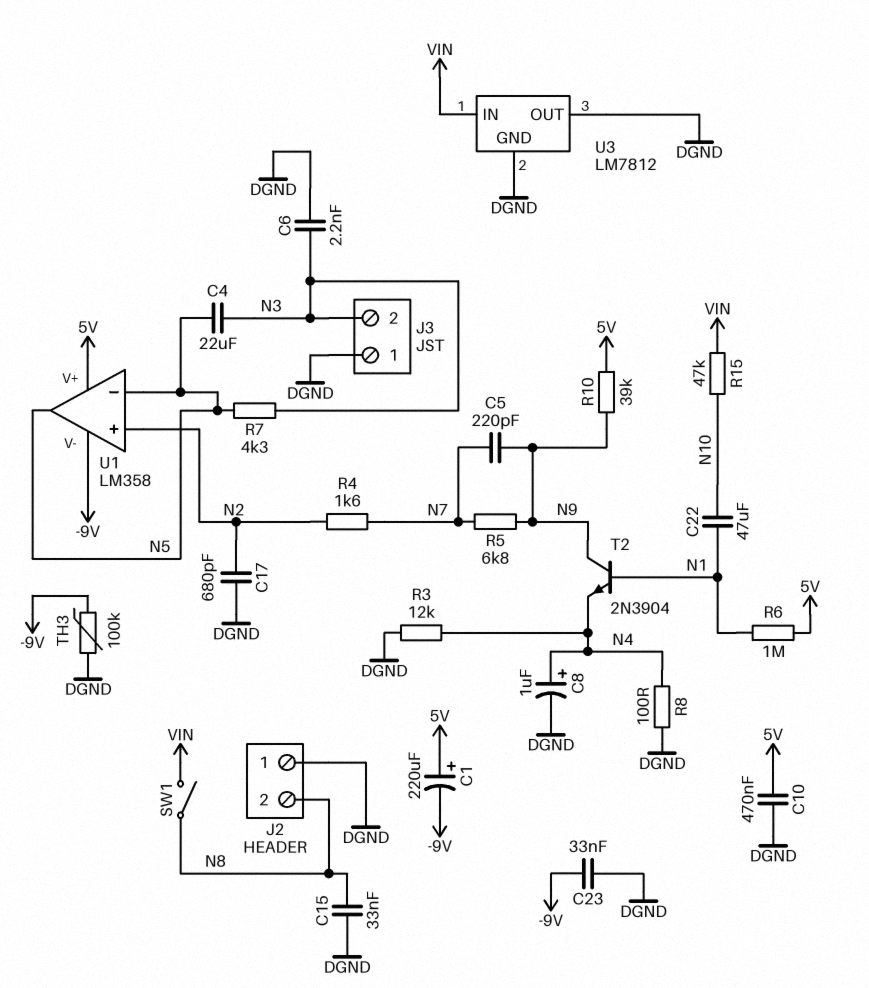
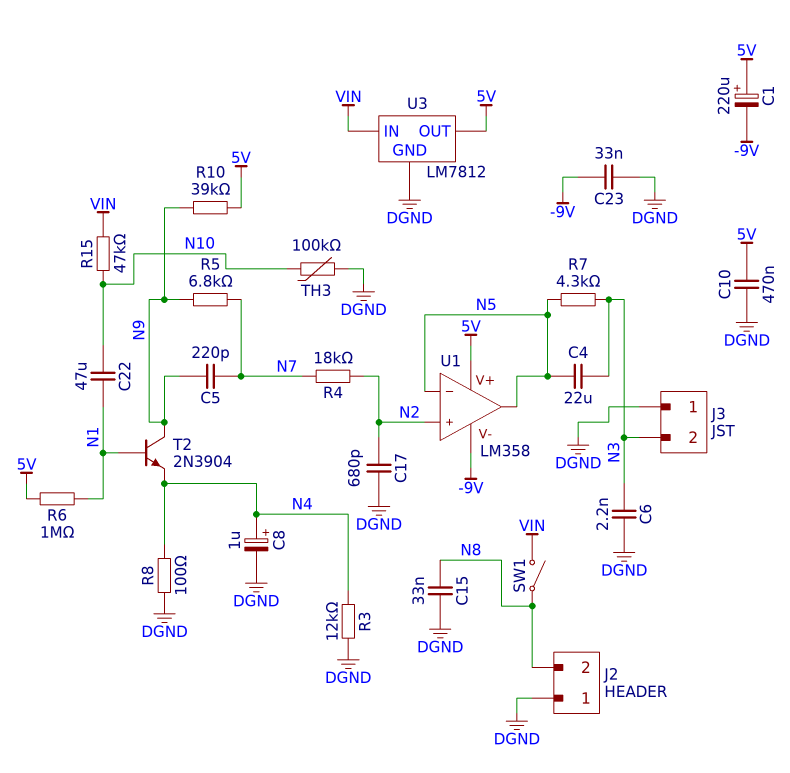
R4: 1.6k (N2, N7) -> 18k (N2, N7)
TH3: 100k (-9V, DGND) -> 100k (DGND, N10)
U3 pin OUT: DGND -> 5V

